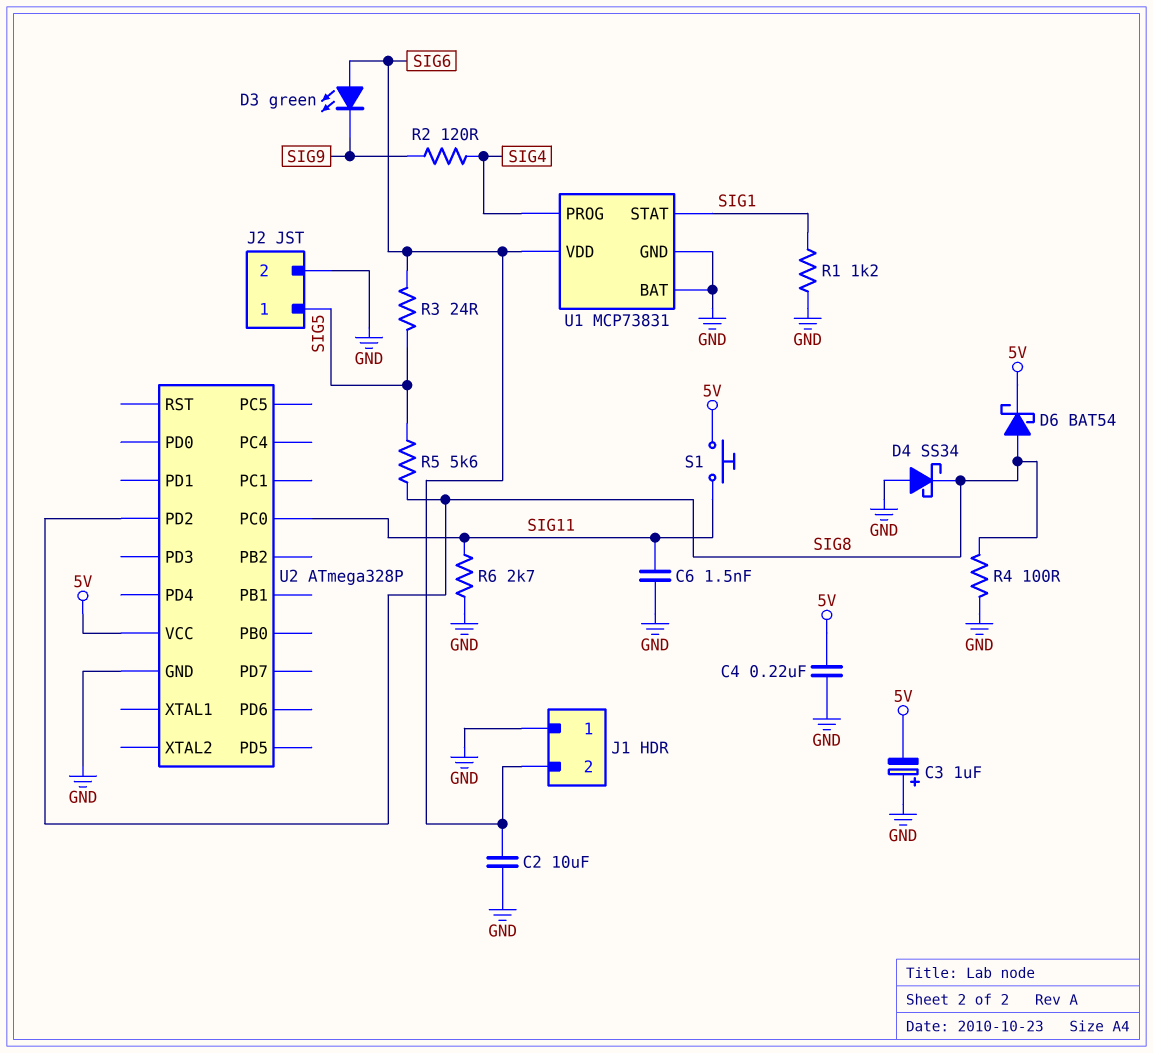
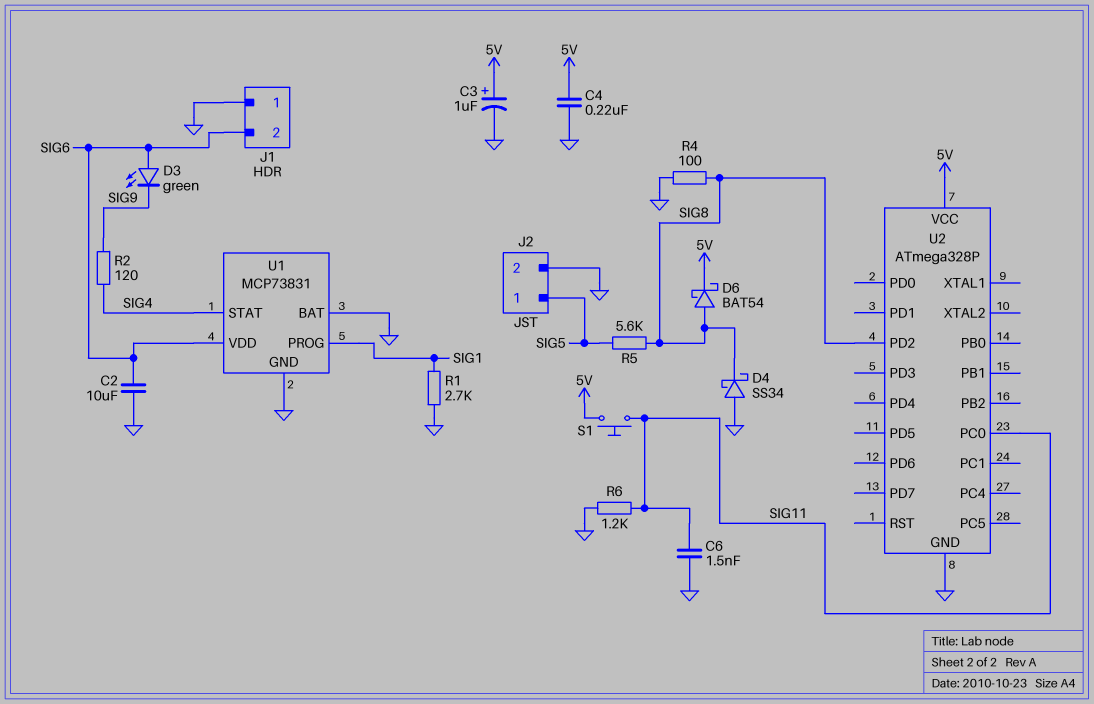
C3: 1uF (plus GND, minus 5V) -> 1uF (plus 5V, minus GND)
R1: 1.2k (GND, SIG1) -> 2.7k (GND, SIG1)
R3: 24 (SIG5, SIG6) -> none
R6: 2.7k (GND, SIG11) -> 1.2k (GND, SIG11)
U1 pin PROG: SIG4 -> SIG1
U1 pin STAT: SIG1 -> SIG4

